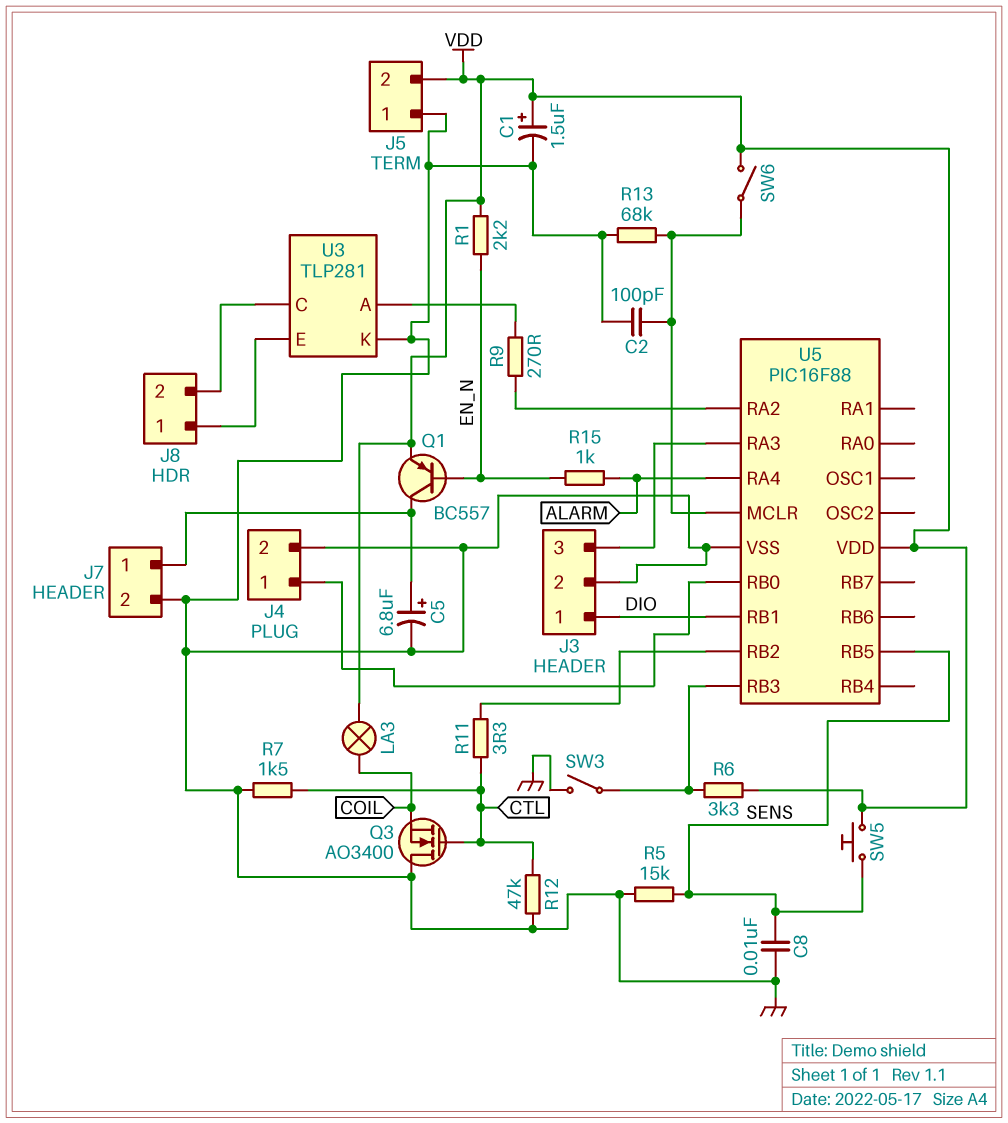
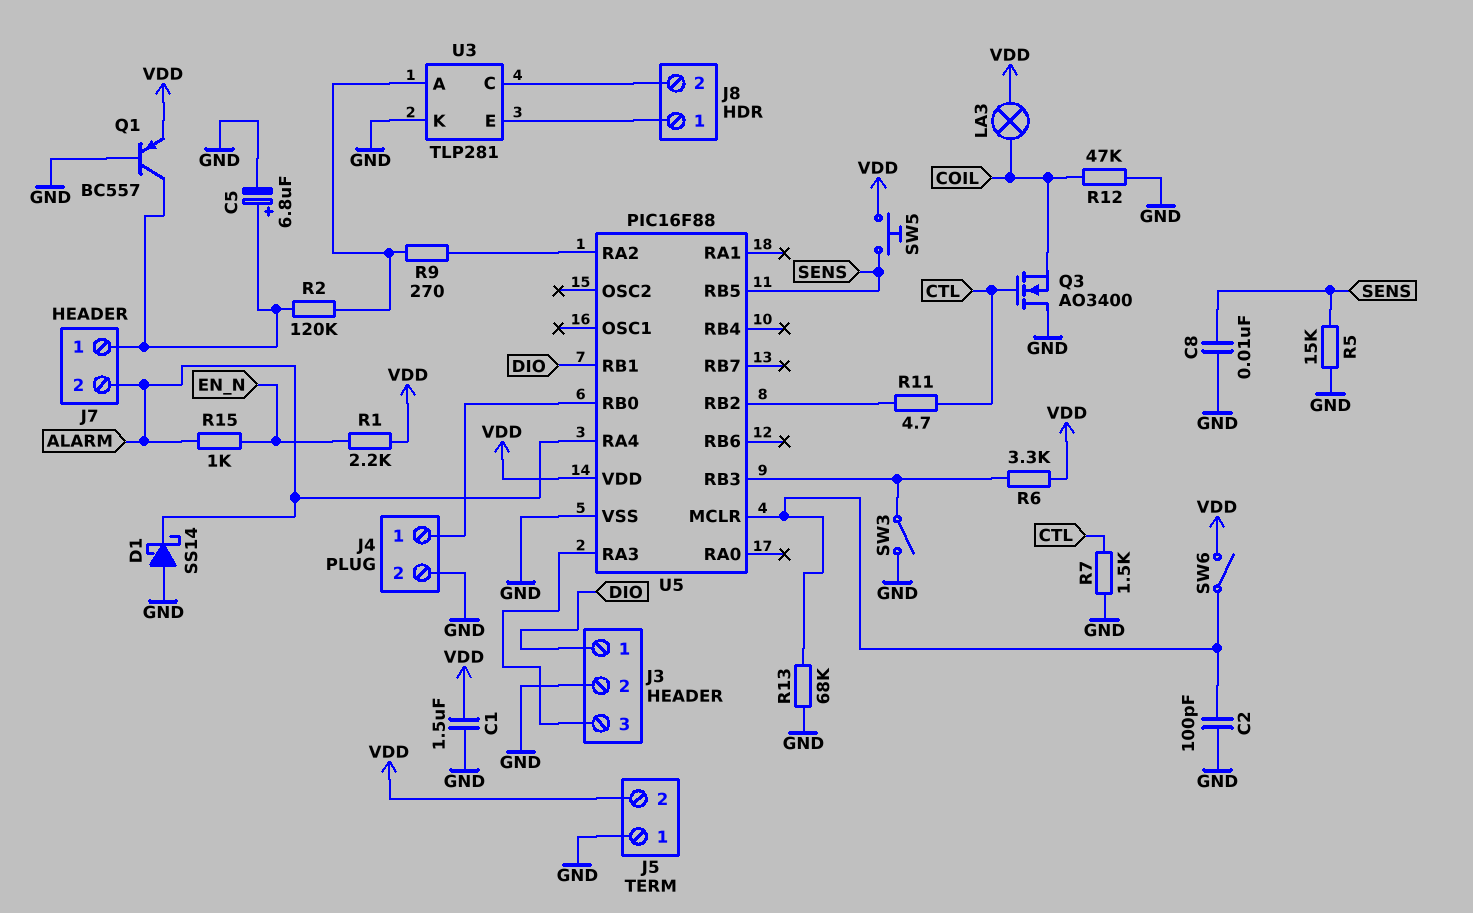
C1: 1.5uF (plus VDD, minus GND) -> 1.5uF (GND, VDD)
D1: none -> schottky SS14 (A GND, K ALARM)
J7 pin 2: GND -> ALARM
Q1: PNP BC557 (B EN_N, C J7/1, E VDD) -> PNP BC557 (B GND, C J7/1, E VDD)
R2: none -> 120k (J7/1, U3/A)
R11: 3.3 (CTL, U5/RB2) -> 4.7 (CTL, U5/RB2)
R12: 47k (CTL, GND) -> 47k (COIL, GND)

